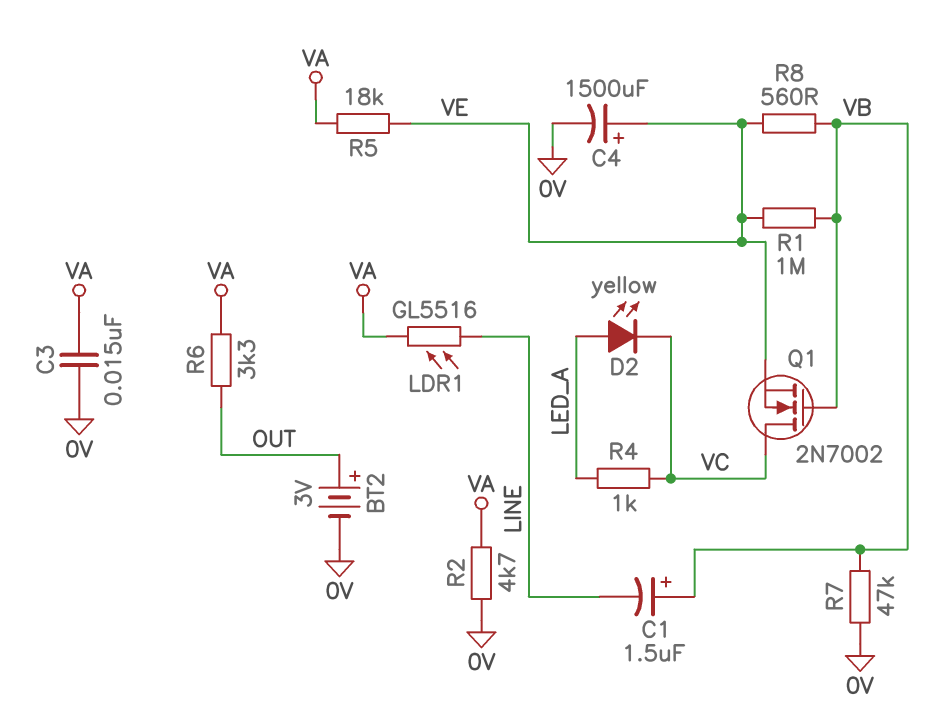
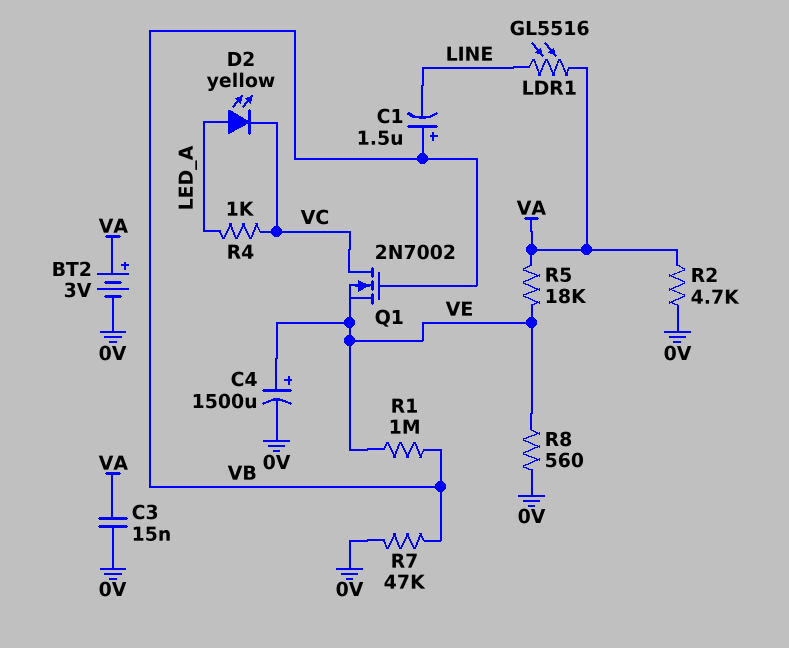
BT2: 3V (plus OUT, minus 0V) -> 3V (plus VA, minus 0V)
R6: 3.3k (OUT, VA) -> none
R8: 560 (VB, VE) -> 560 (0V, VE)

